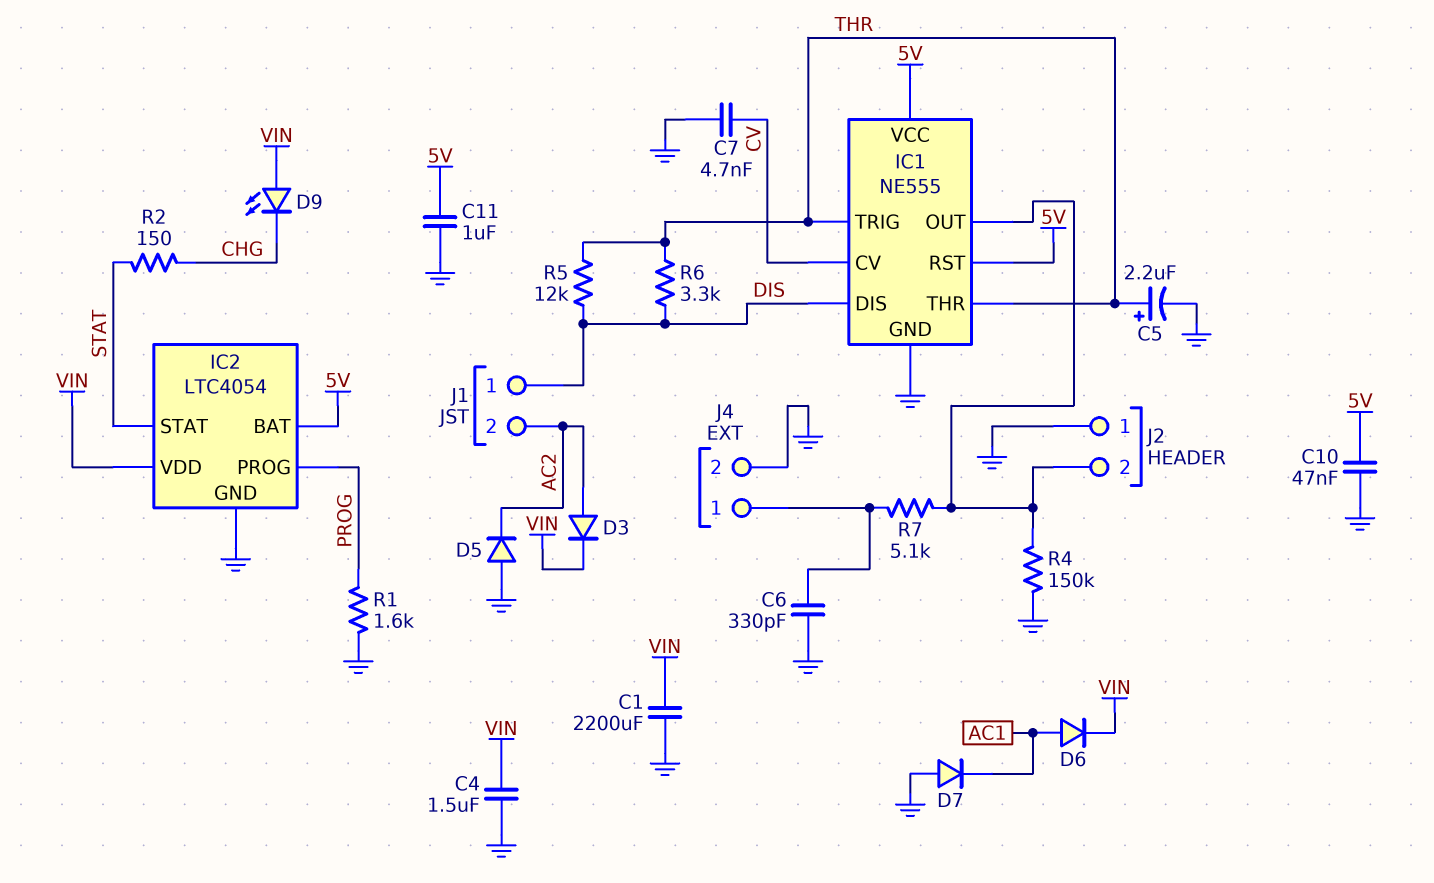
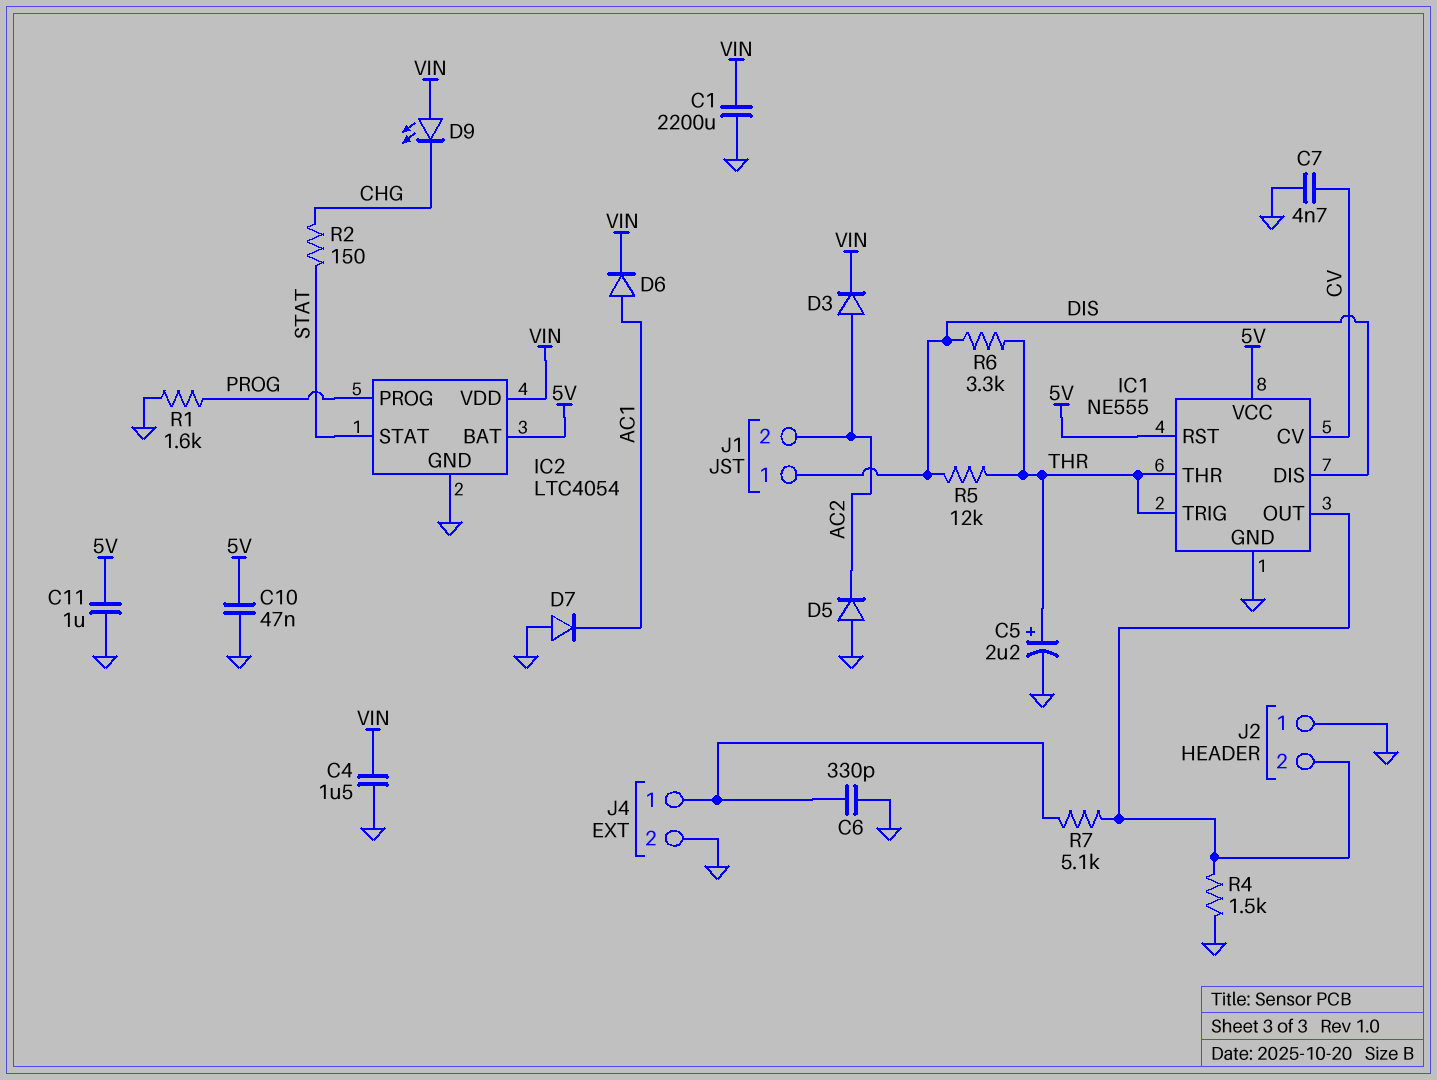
R4: 150k (GND, IC1/OUT) -> 1.5k (GND, IC1/OUT)

